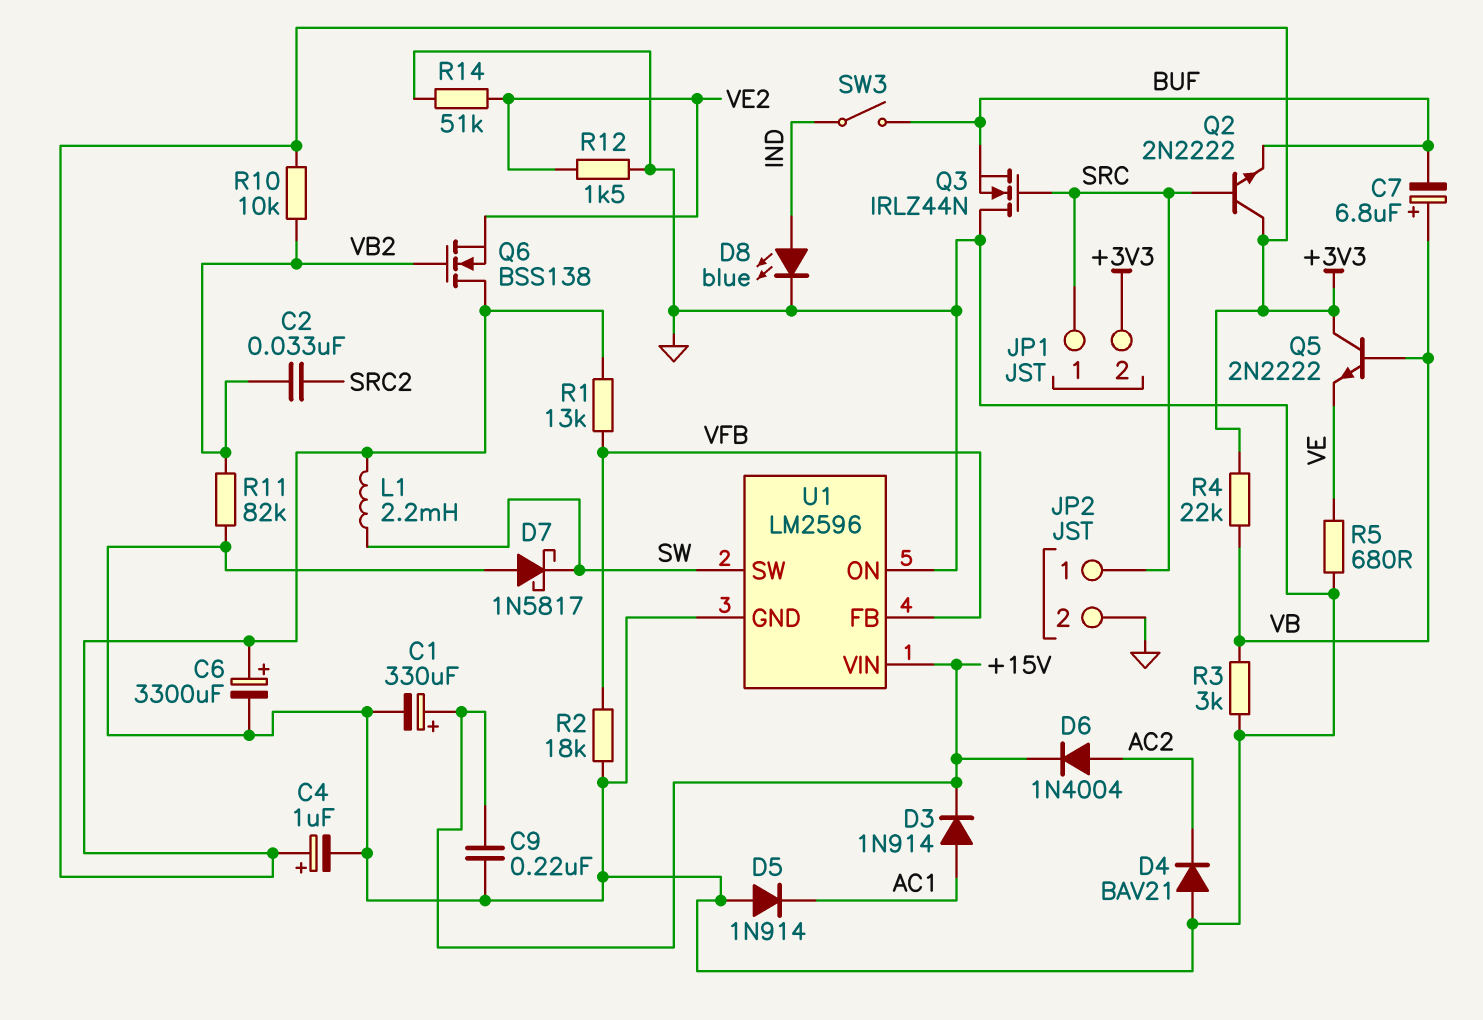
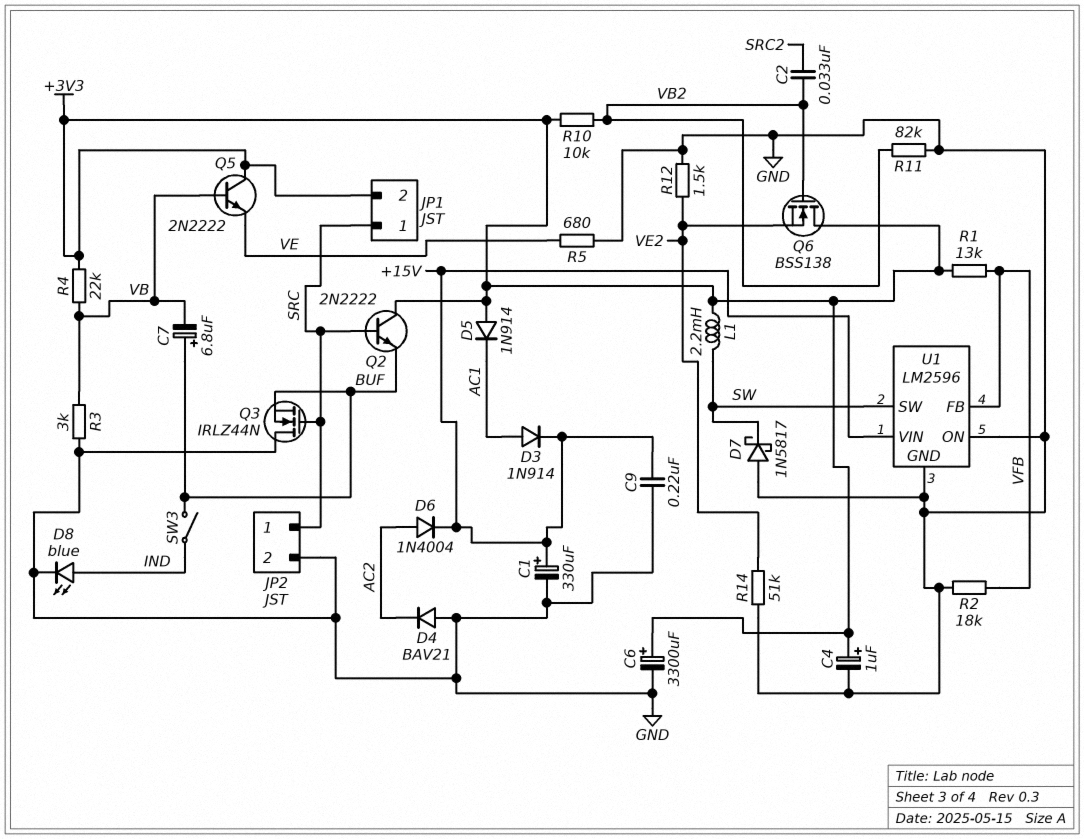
C7: 6.8uF (plus VB, minus BUF) -> 6.8uF (plus BUF, minus VB)
D5: diode 1N914 (A GND, K AC1) -> diode 1N914 (A +3V3, K AC1)

